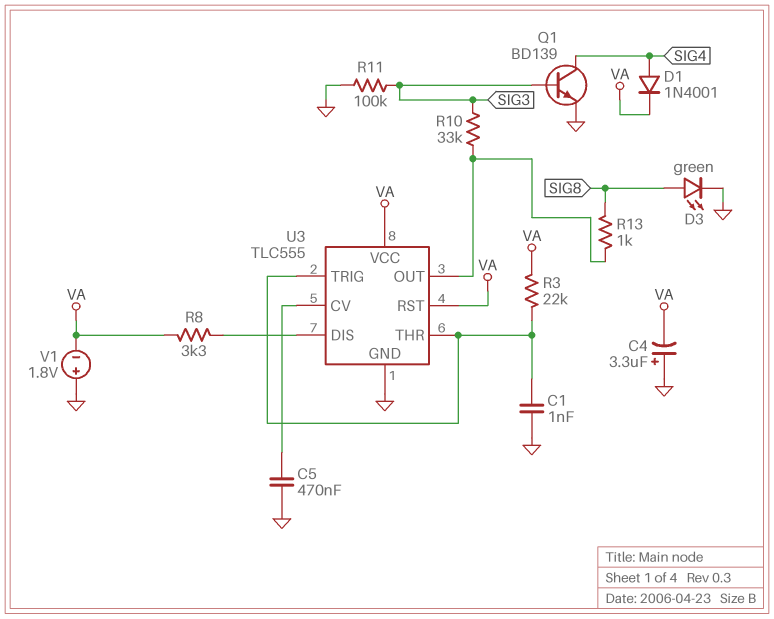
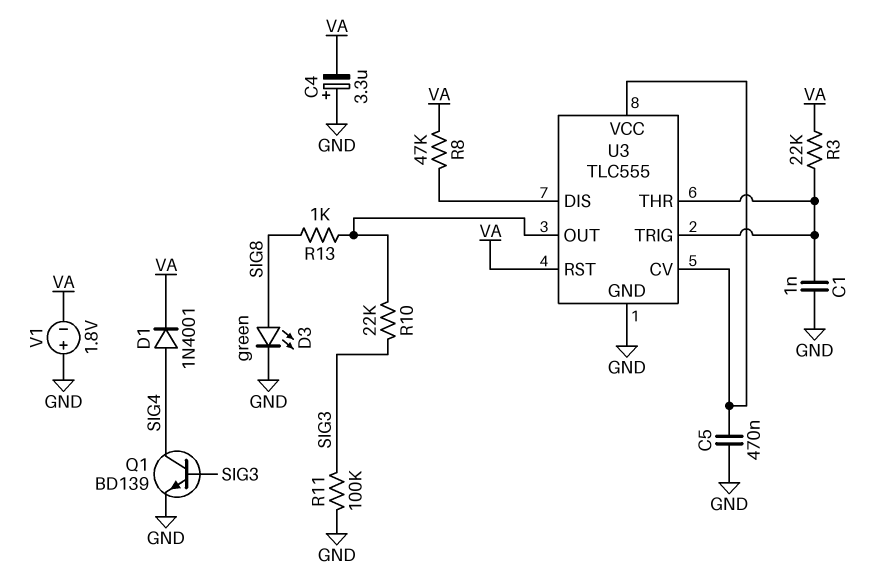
R8: 3.3k (U3/DIS, VA) -> 47k (U3/DIS, VA)
R10: 33k (SIG3, U3/OUT) -> 22k (SIG3, U3/OUT)
U3 pin VCC: VA -> U3/CV

